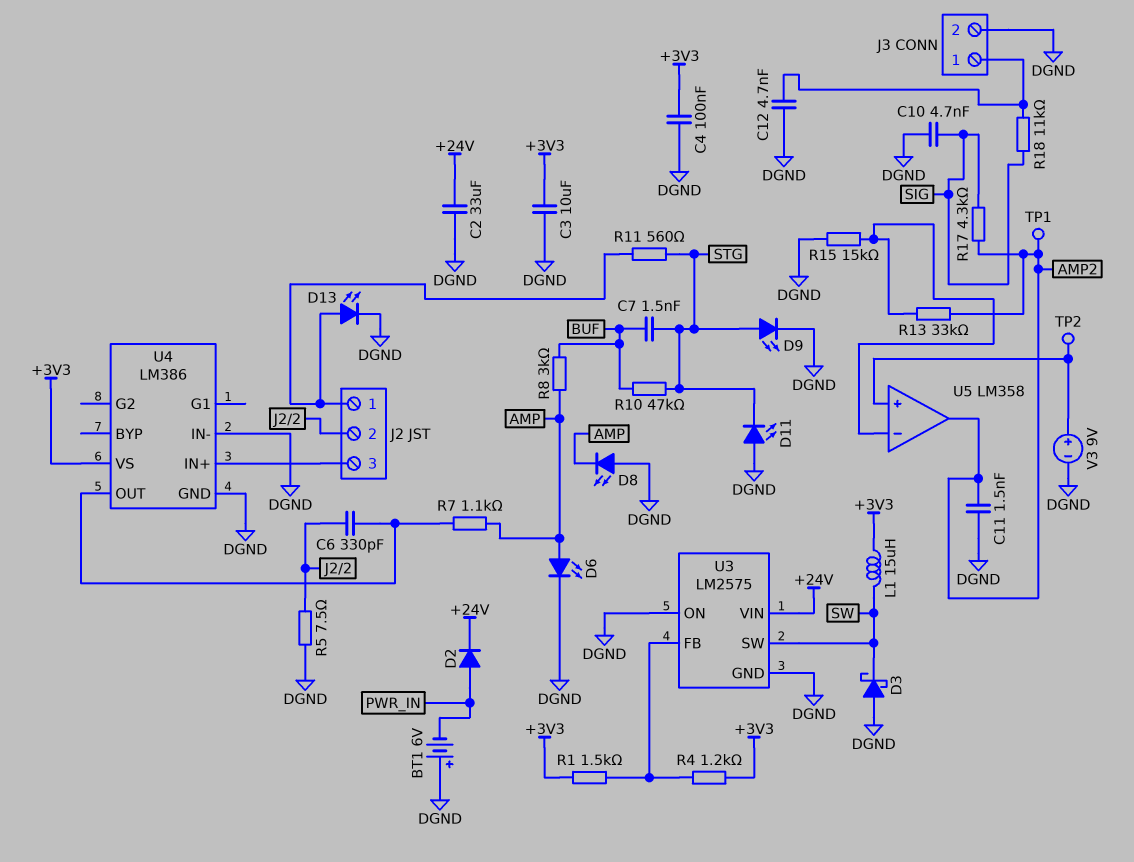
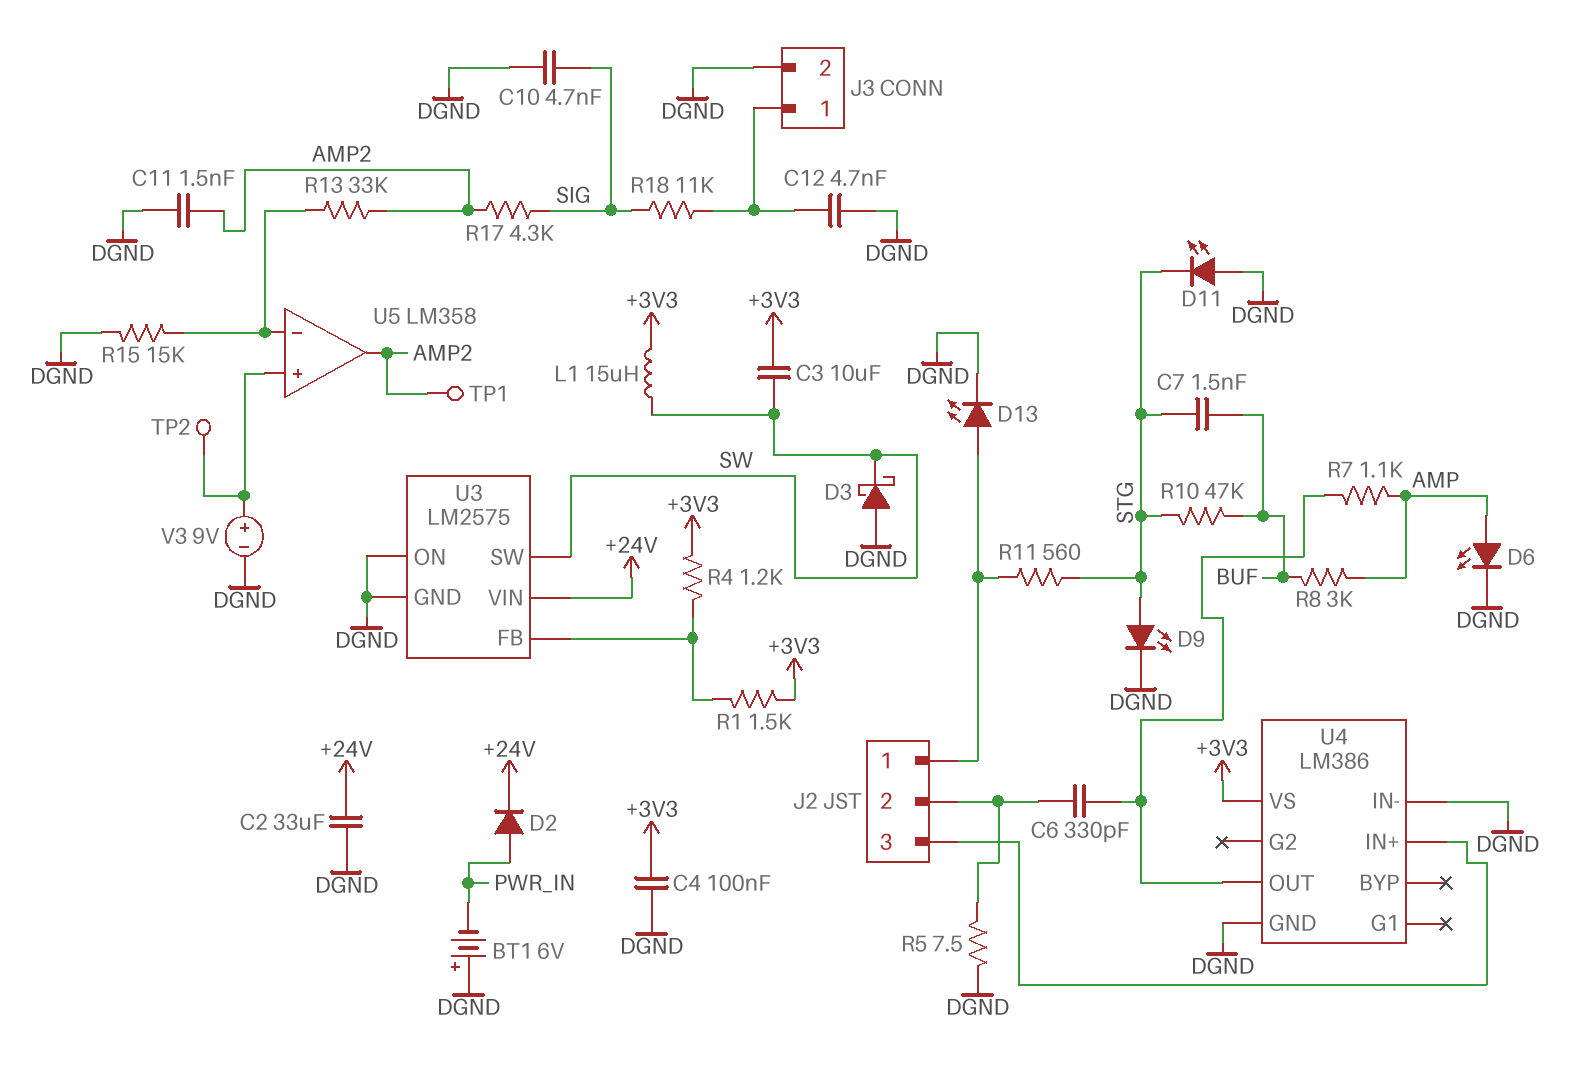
C3: 10uF (+3V3, DGND) -> 10uF (+3V3, SW)
D8: LED (A DGND, K AMP) -> none

